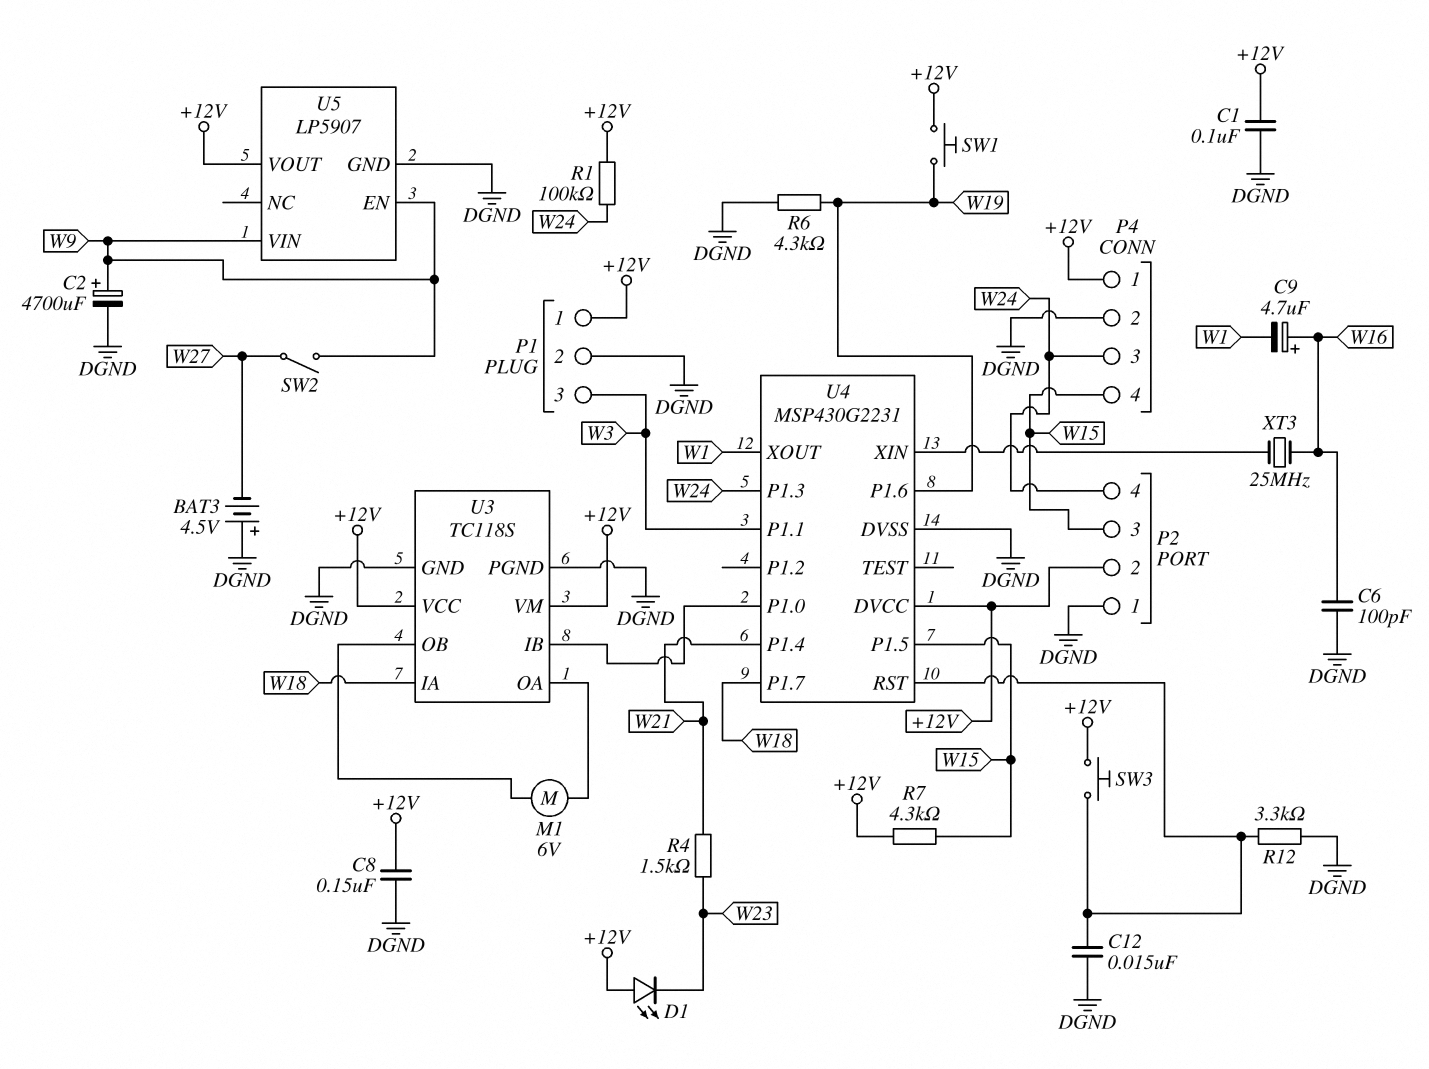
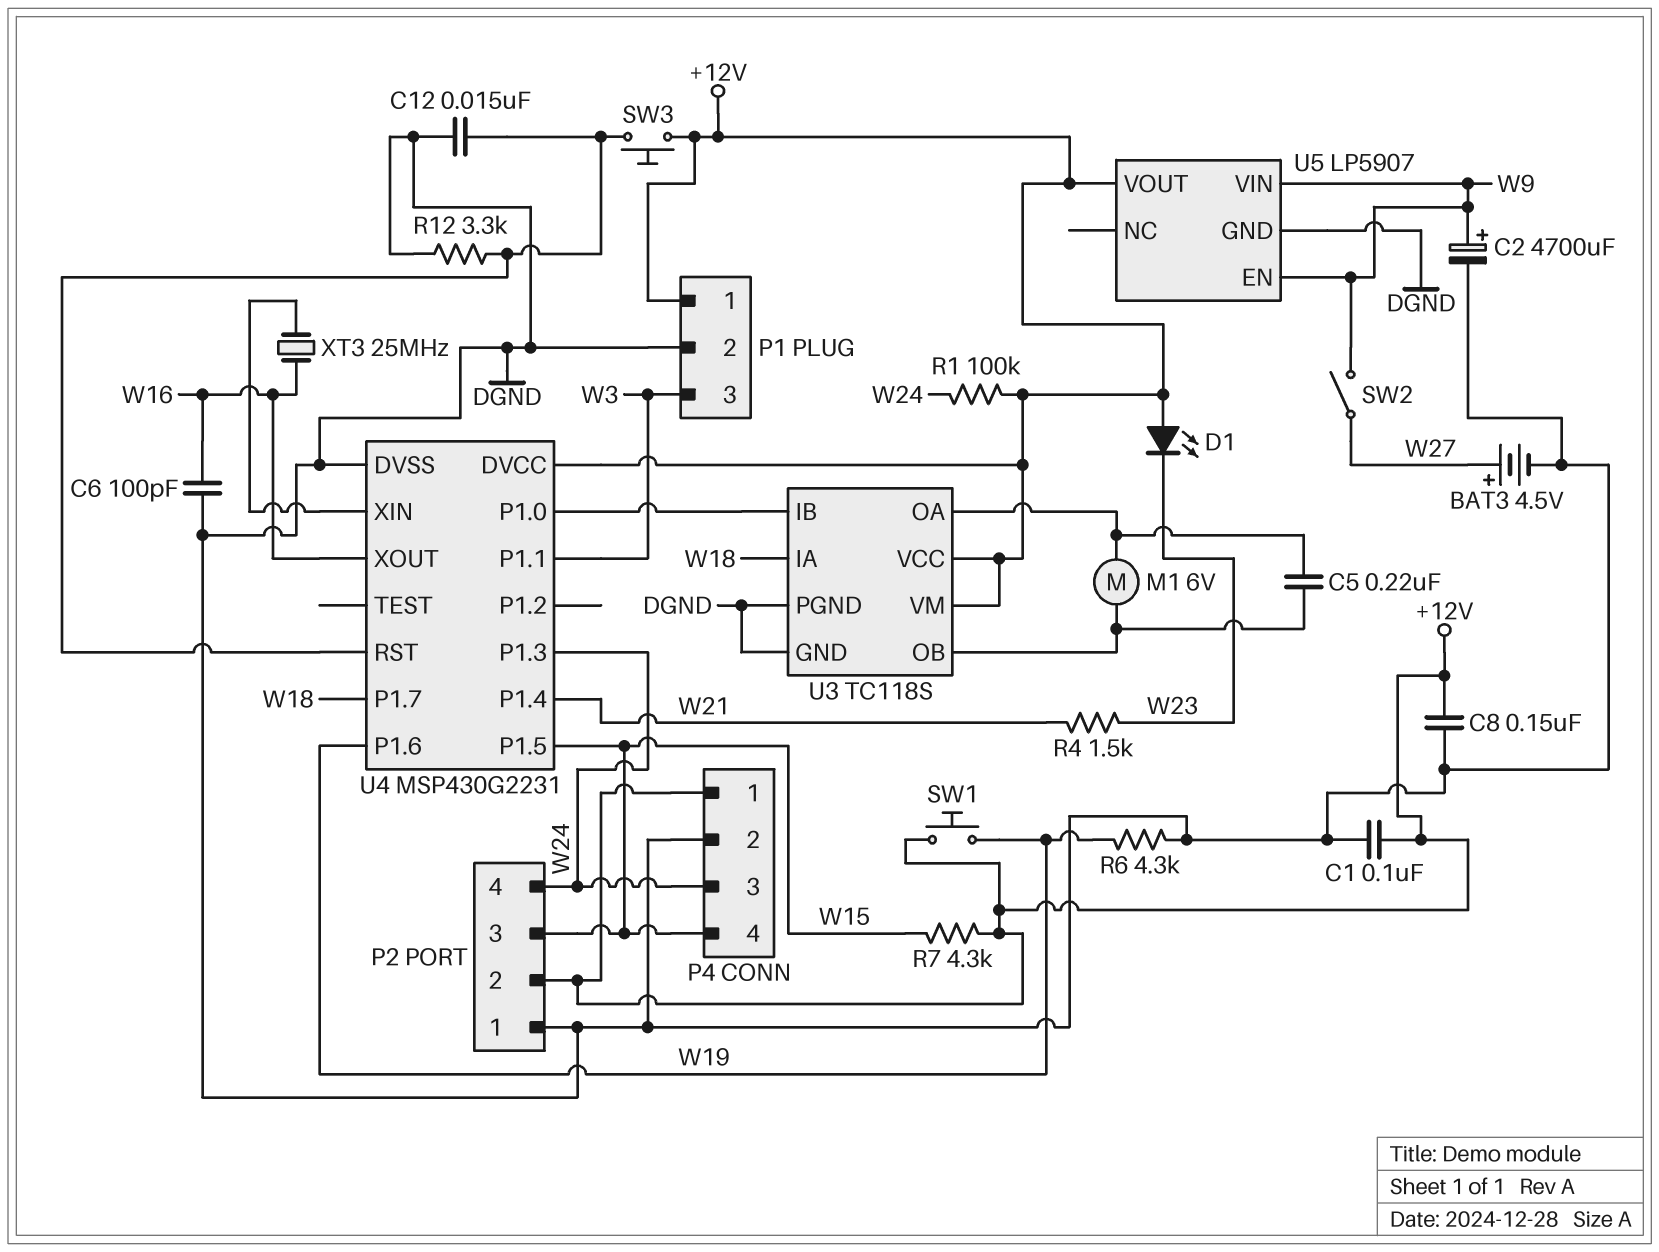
BAT3: 4.5V (plus DGND, minus W27) -> 4.5V (plus W27, minus DGND)
C5: none -> 220nF (U3/OA, U3/OB)
C9: 4.7uF (plus W16, minus W1) -> none
U4 pin XOUT: W1 -> W16

